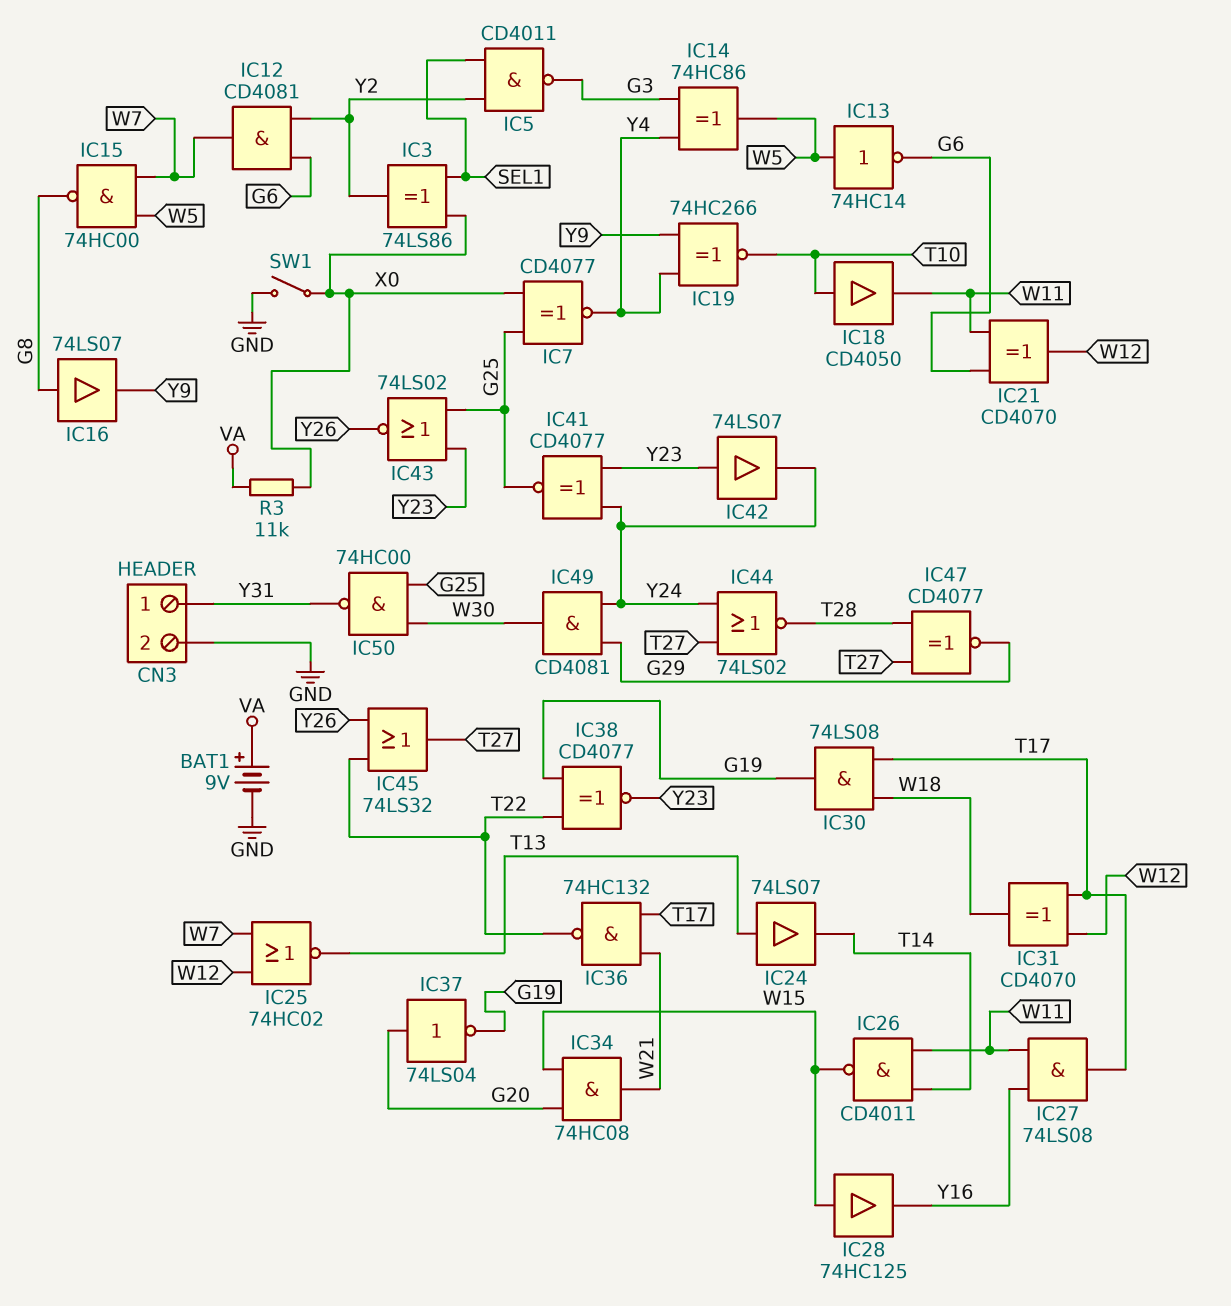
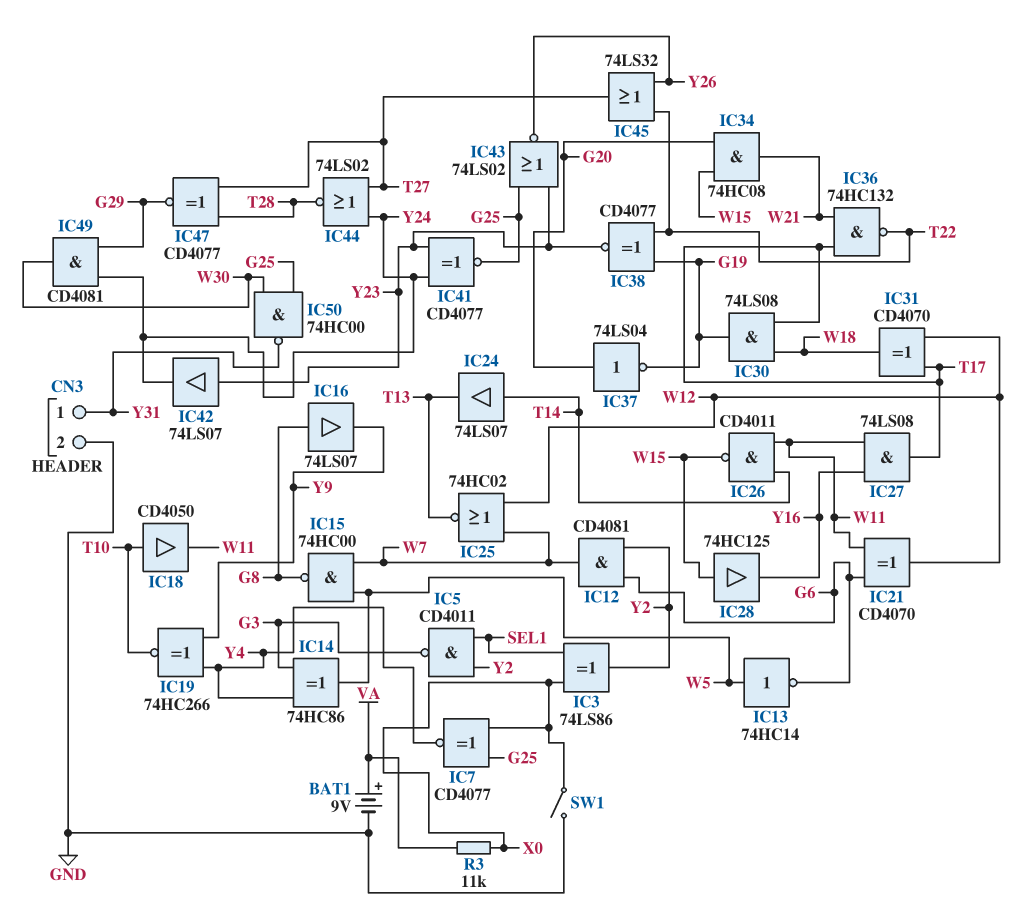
IC24: buffer 74LS07 (in T13, out T14) -> buffer 74LS07 (in T14, out T13)

